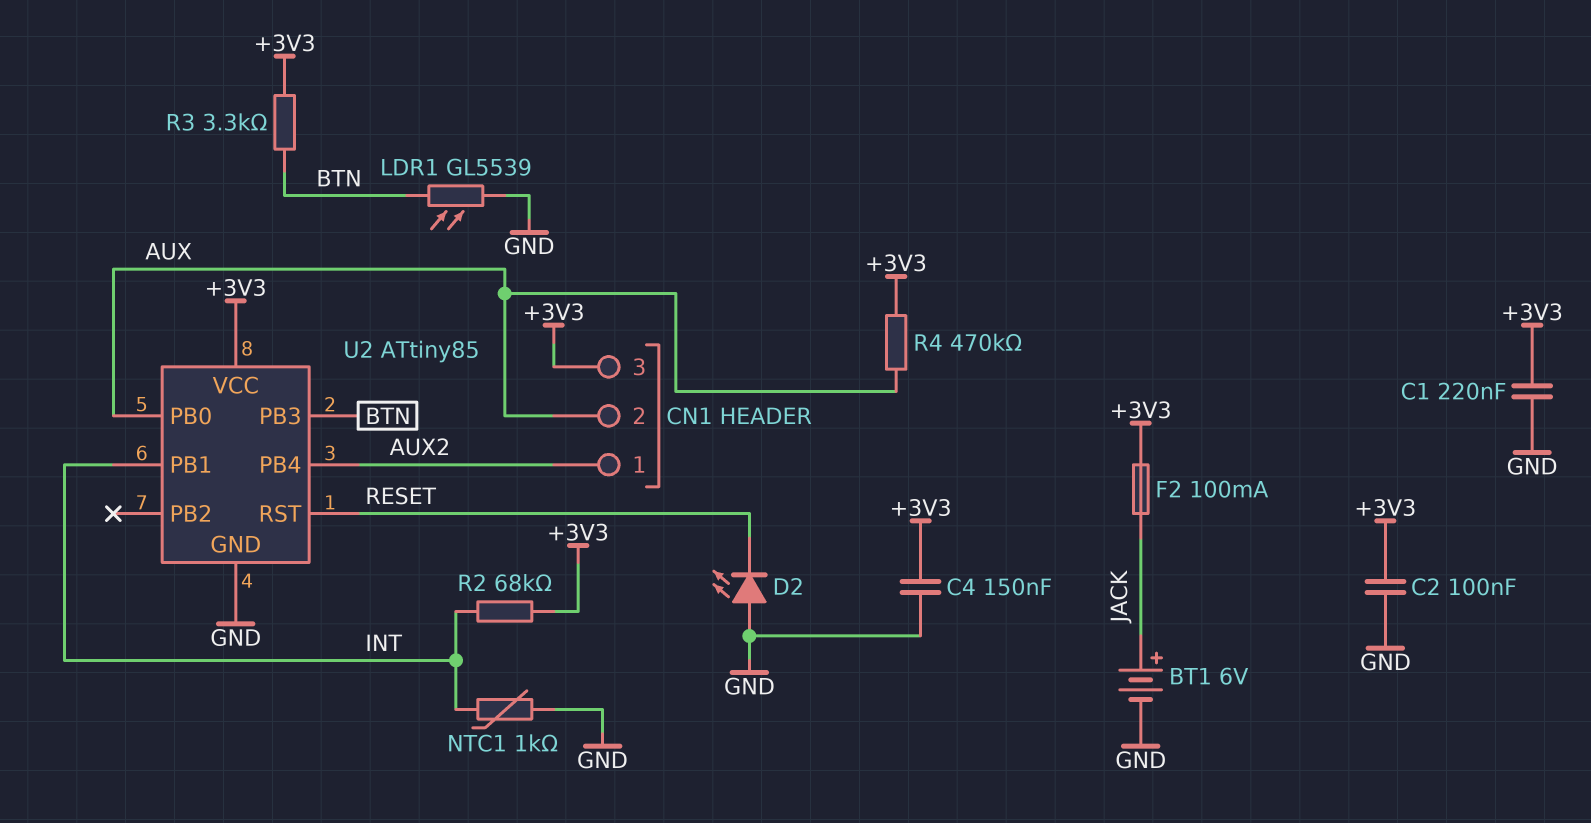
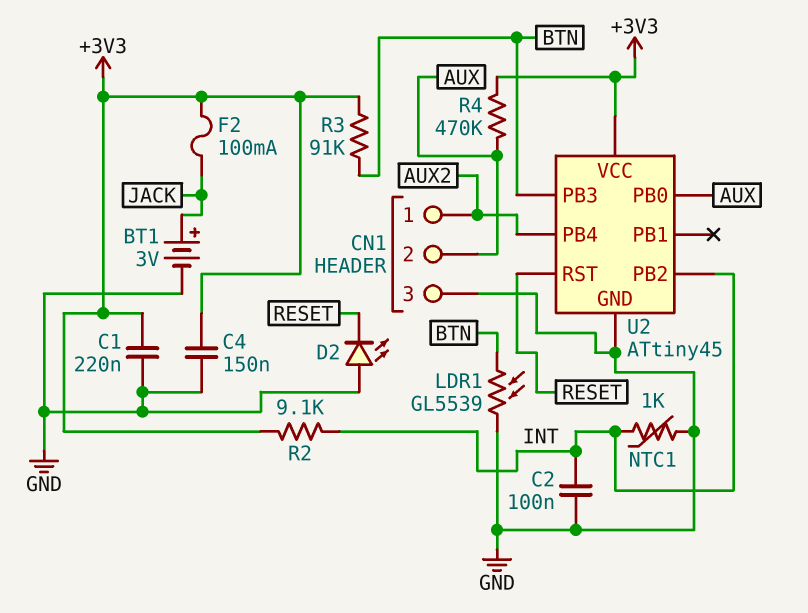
BT1: 6V (plus JACK, minus GND) -> 3V (plus JACK, minus GND)
C2: 100nF (+3V3, GND) -> 100nF (GND, INT)
CN1 pin 3: +3V3 -> GND
R2: 68k (+3V3, INT) -> 9.1k (+3V3, INT)
R3: 3.3k (+3V3, BTN) -> 91k (+3V3, BTN)
U2: ATtiny85 -> ATtiny45
U2 pin PB1: INT -> none
U2 pin PB2: none -> INT

